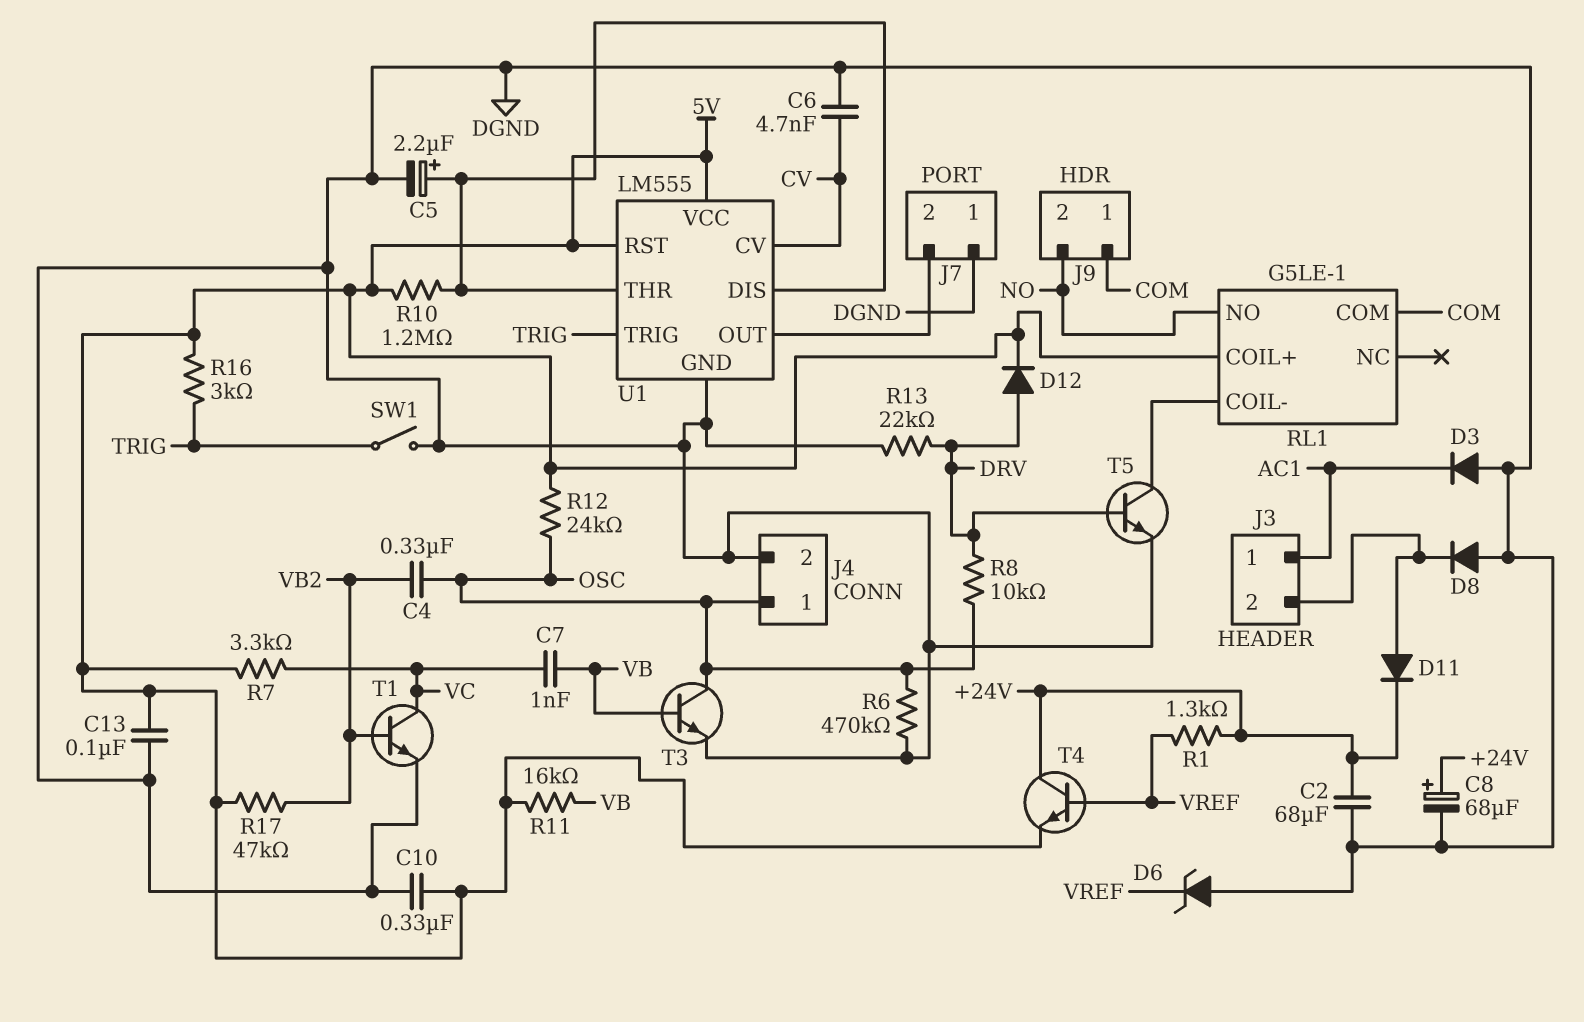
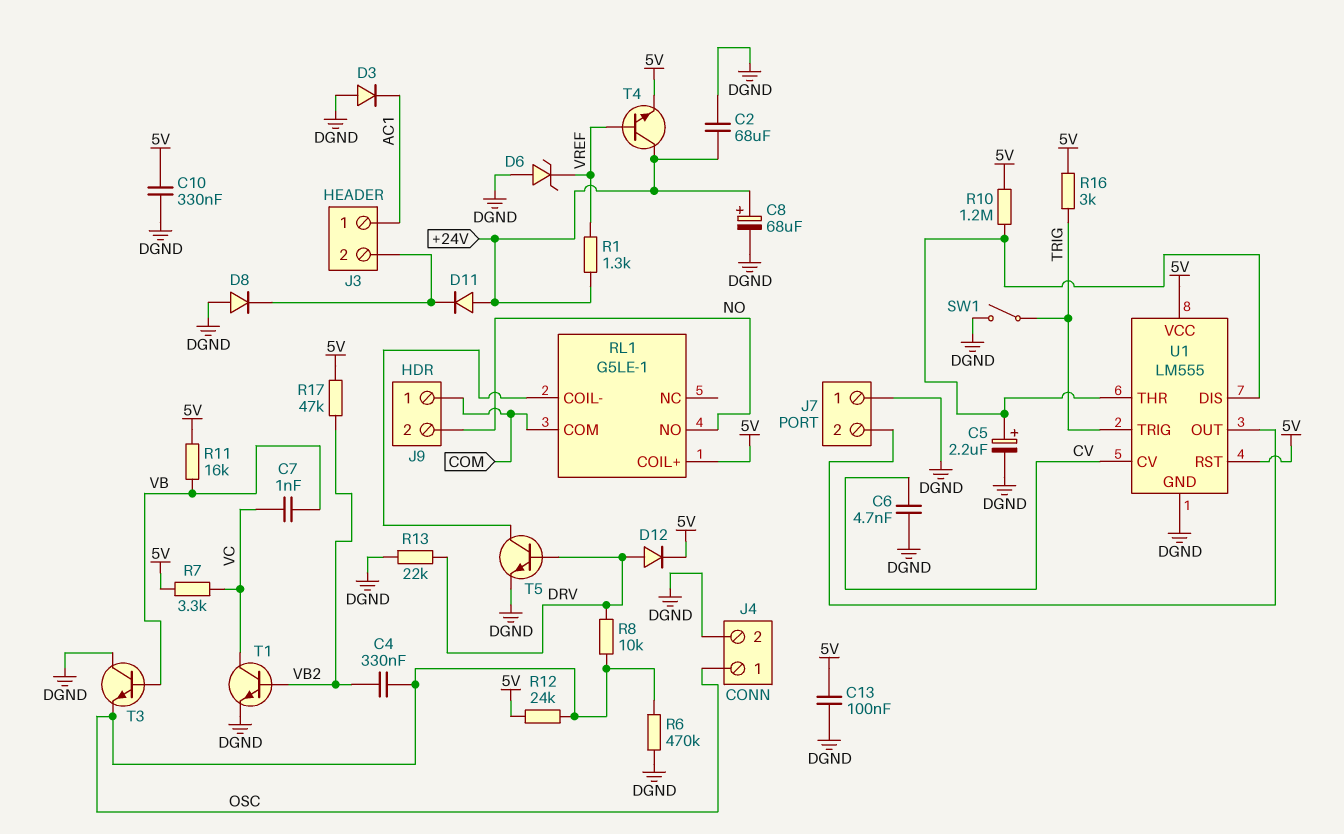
D11: diode (A J3/2, K +24V) -> diode (A +24V, K J3/2)
T3: NPN (B VB, C OSC, E DGND) -> NPN (B VB, C DGND, E OSC)

